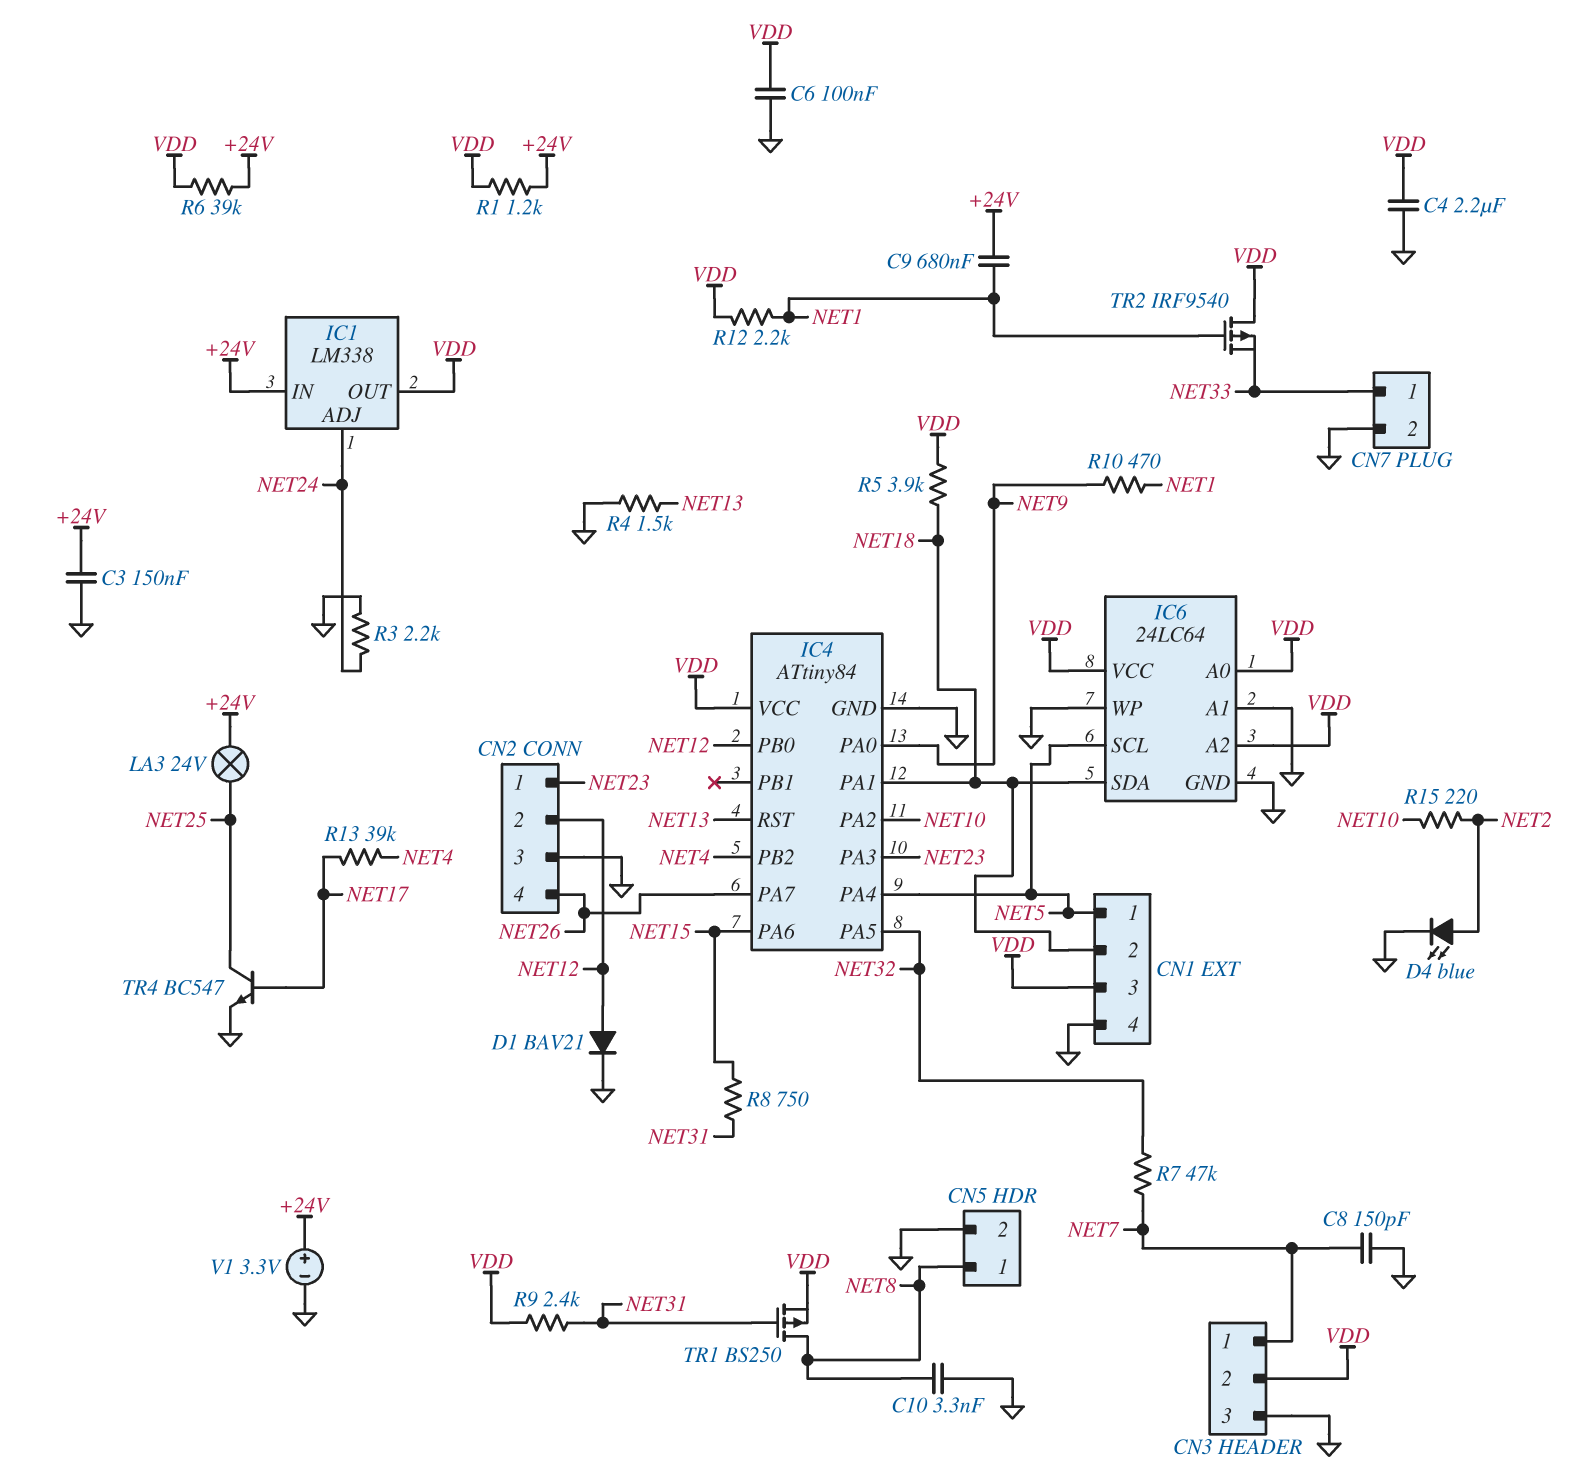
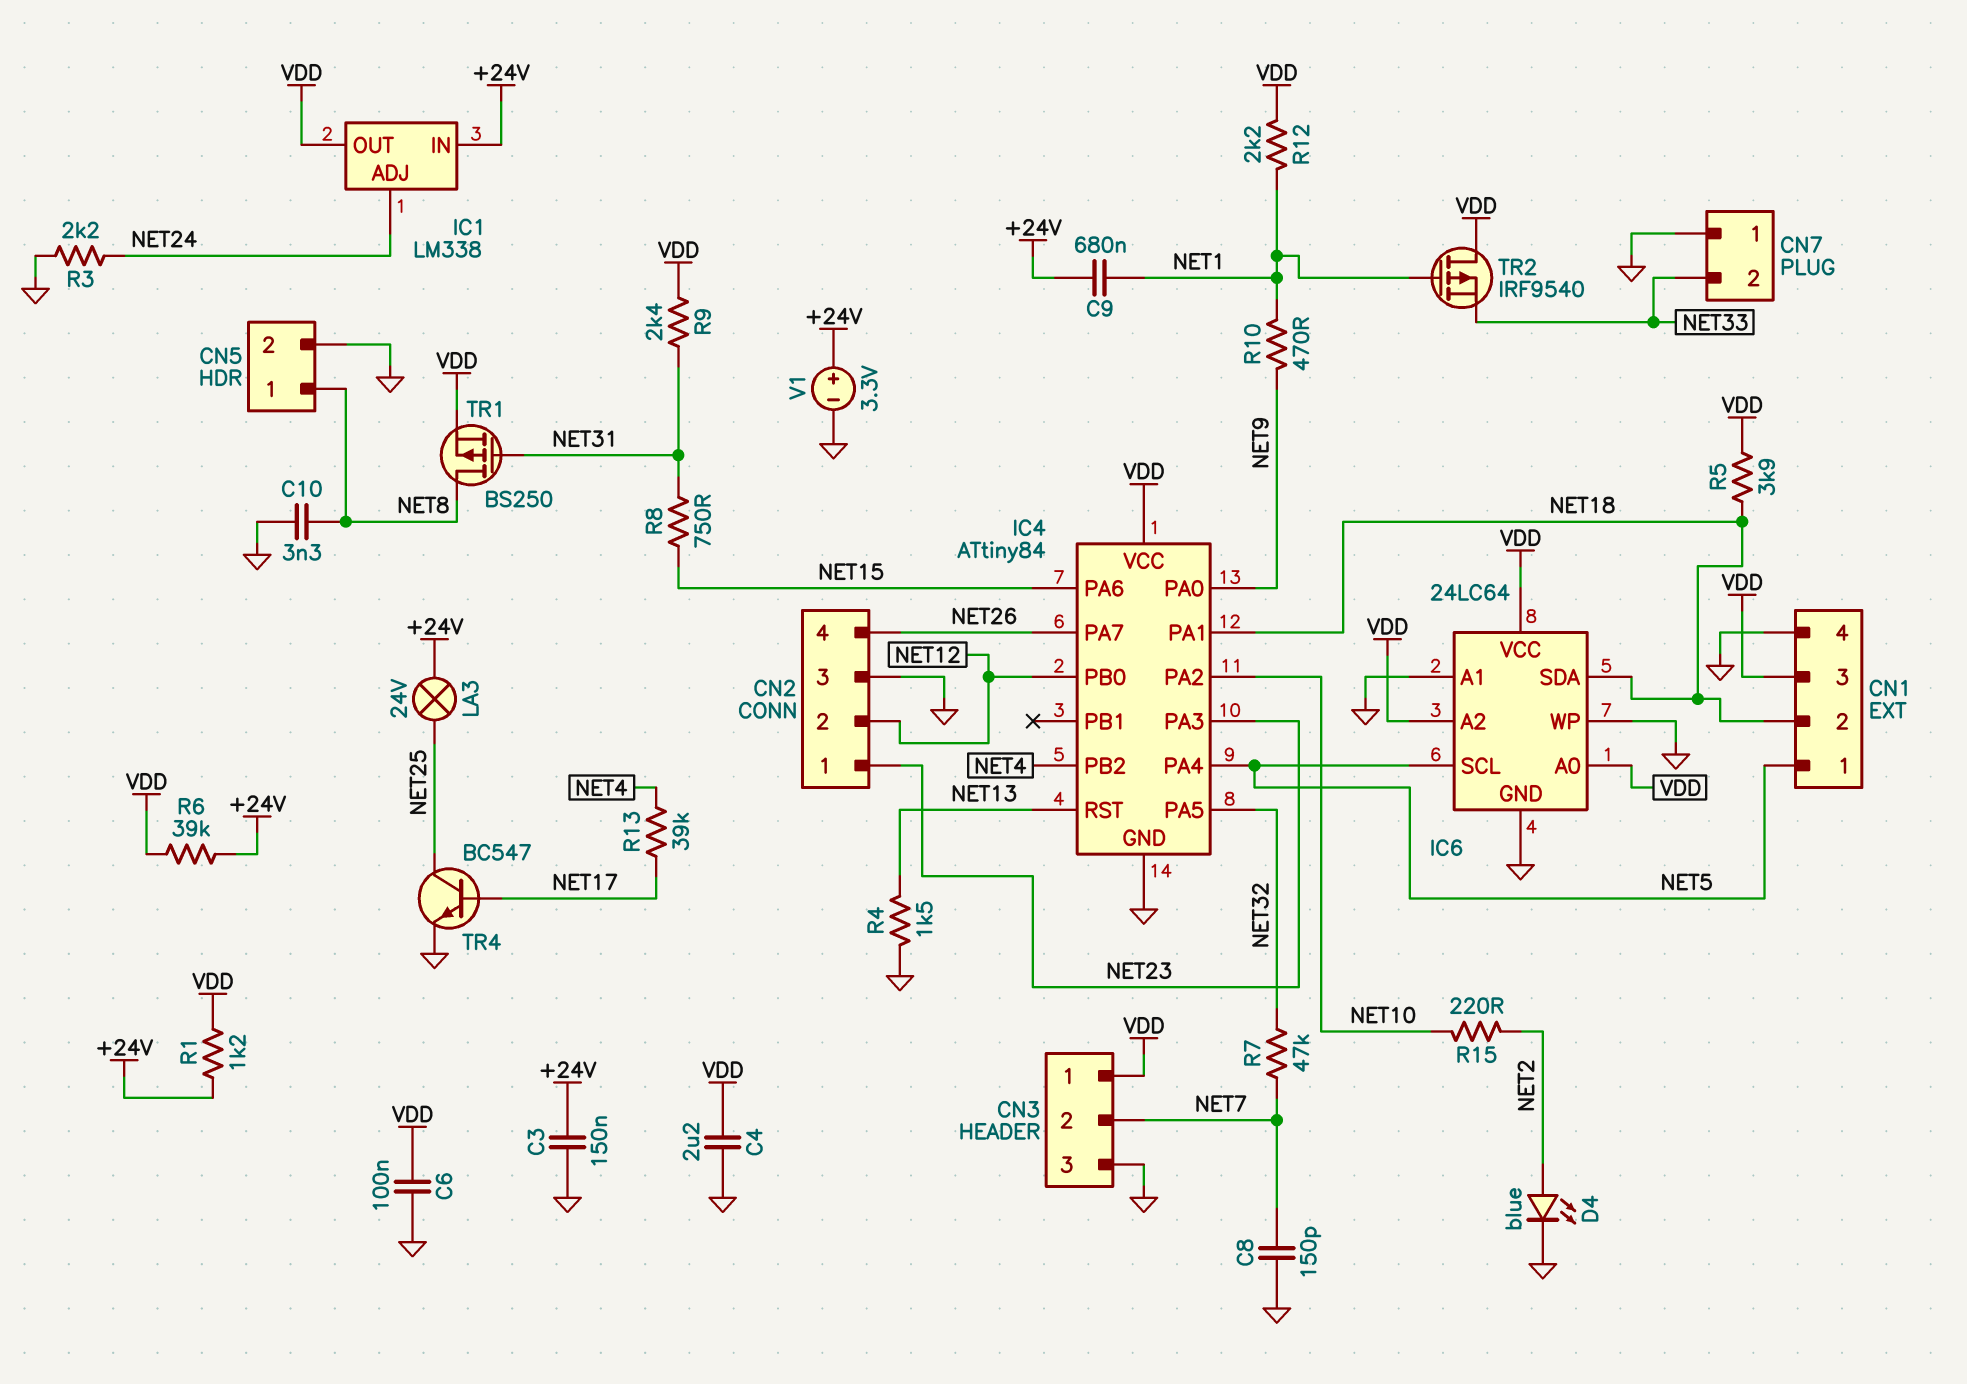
CN3 pin 1: NET7 -> VDD
CN3 pin 2: VDD -> NET7
CN7 pin 1: NET33 -> GND
CN7 pin 2: GND -> NET33
D1: diode BAV21 (A NET12, K GND) -> none

